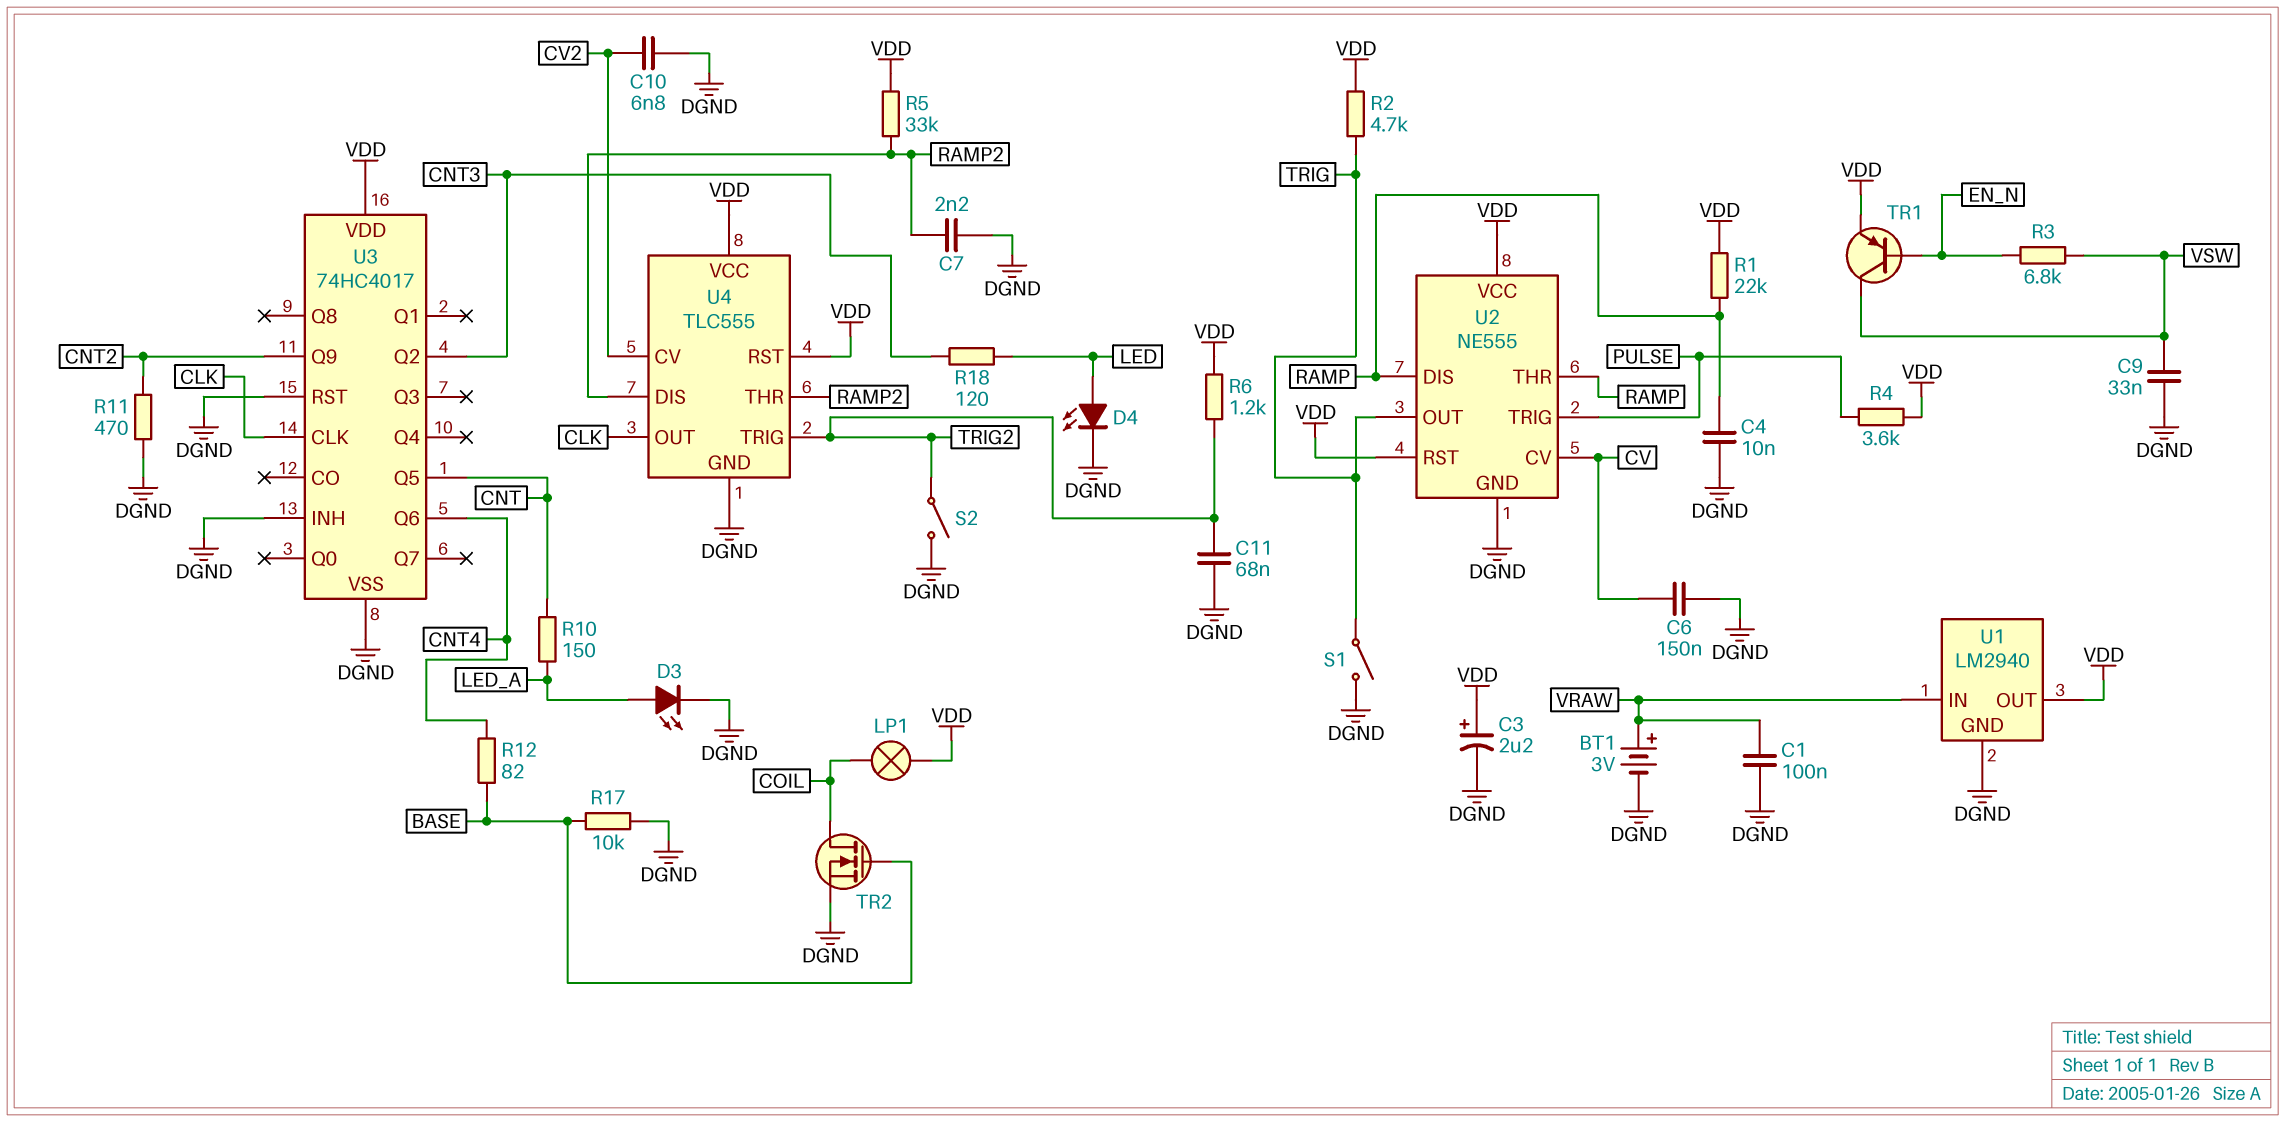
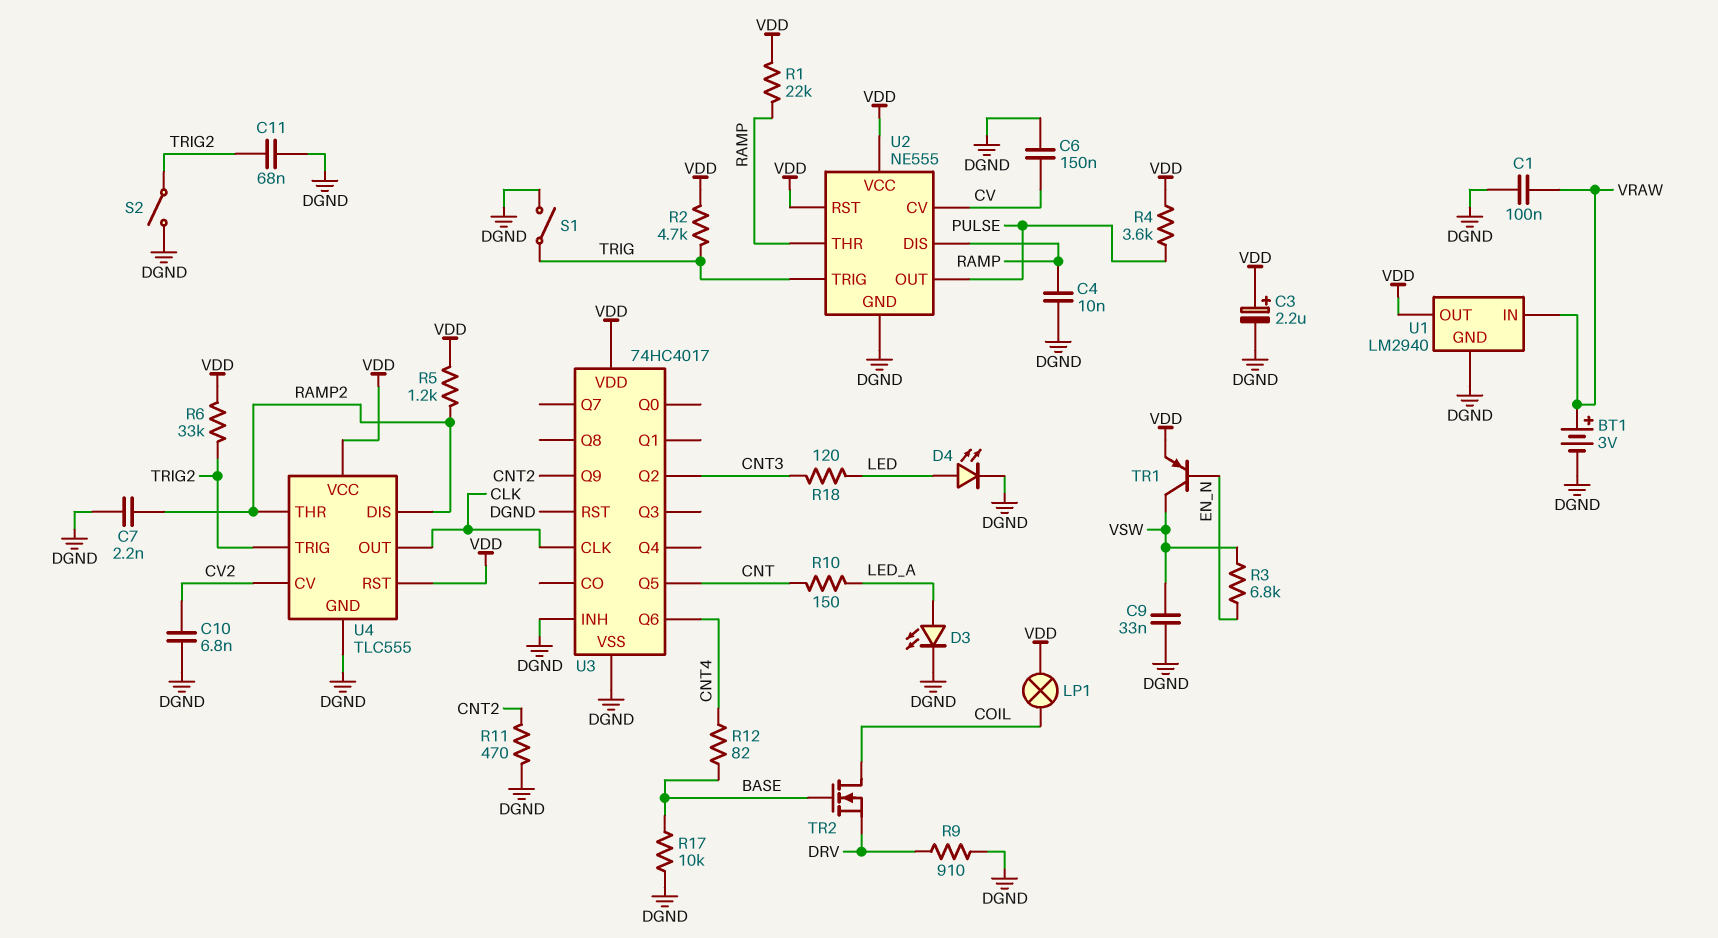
R5: 33k (RAMP2, VDD) -> 1.2k (RAMP2, VDD)
R6: 1.2k (TRIG2, VDD) -> 33k (TRIG2, VDD)
R9: none -> 910 (DGND, DRV)
TR2: NMOS (G BASE, D COIL, S DGND) -> NMOS (G BASE, D COIL, S DRV)
U2 pin OUT: TRIG -> PULSE
U2 pin TRIG: PULSE -> TRIG

